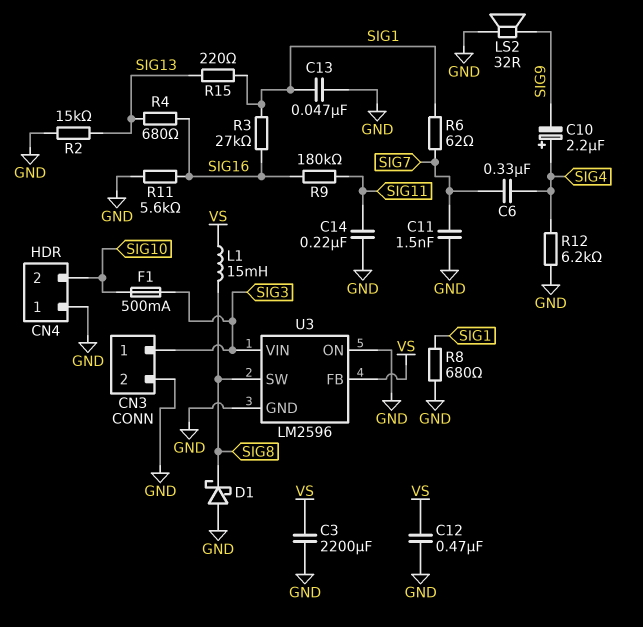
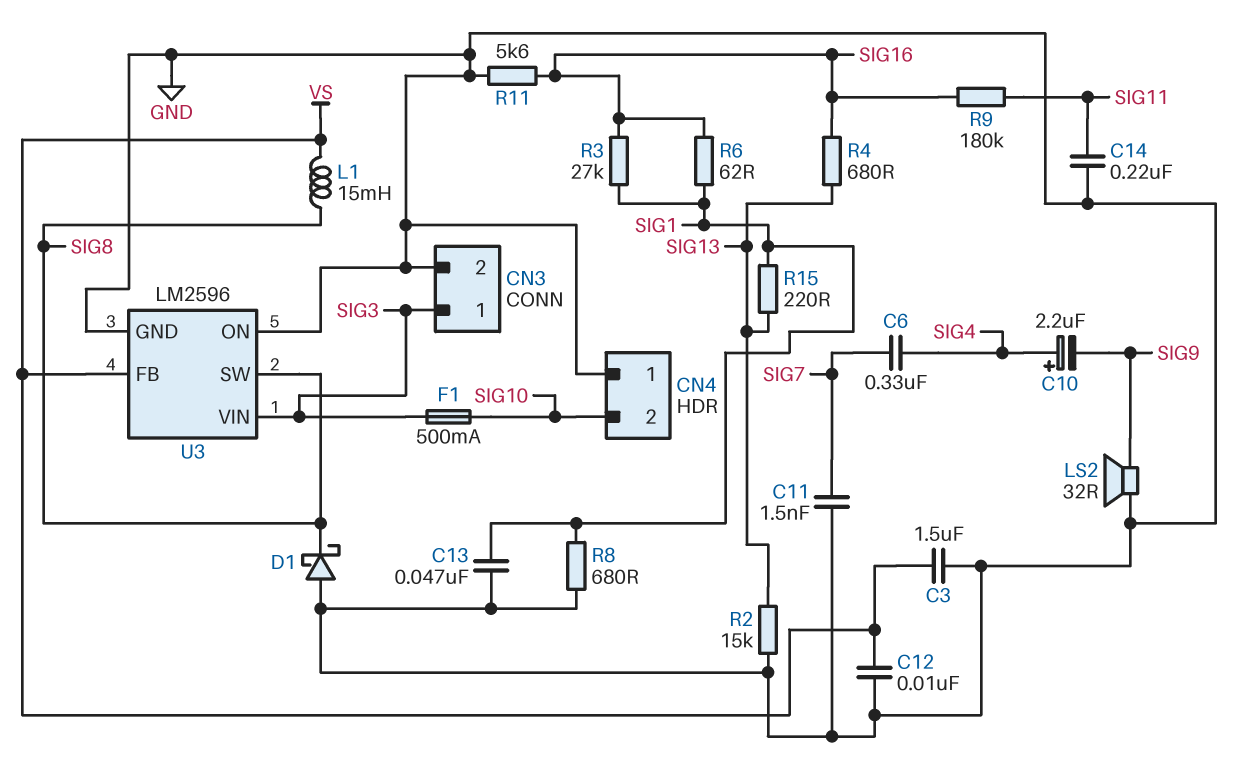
C3: 2200uF (GND, VS) -> 1.5uF (GND, VS)
C12: 470nF (GND, VS) -> 10nF (GND, VS)
R6: 62 (SIG1, SIG7) -> 62 (SIG1, SIG16)
R12: 6.2k (GND, SIG4) -> none

